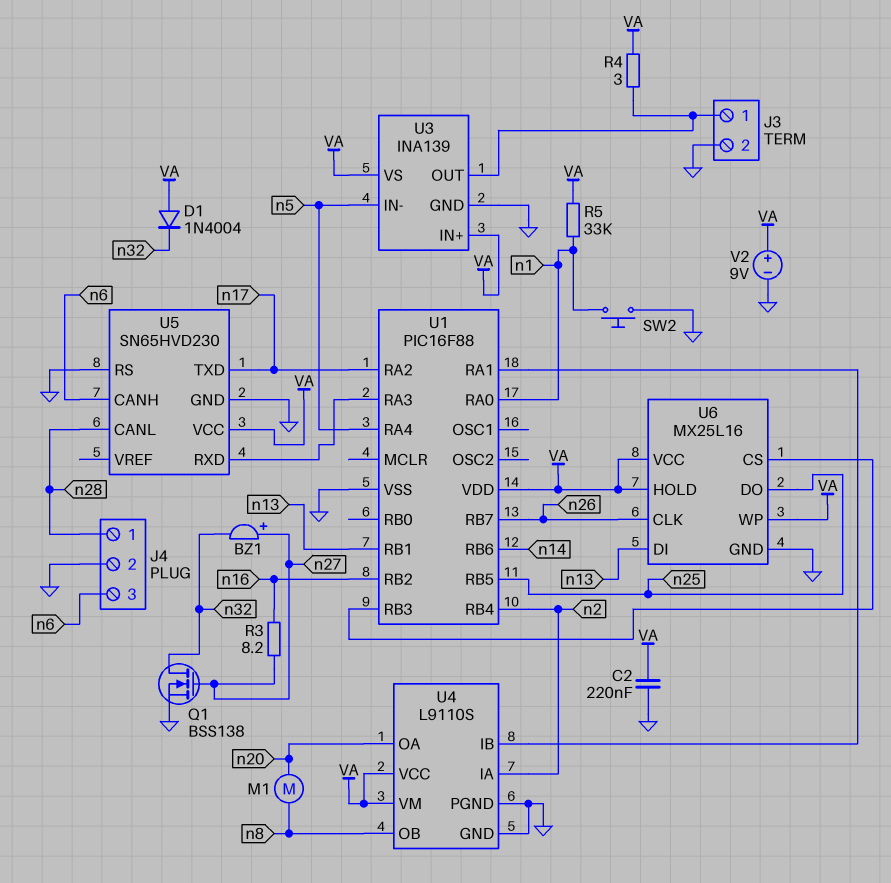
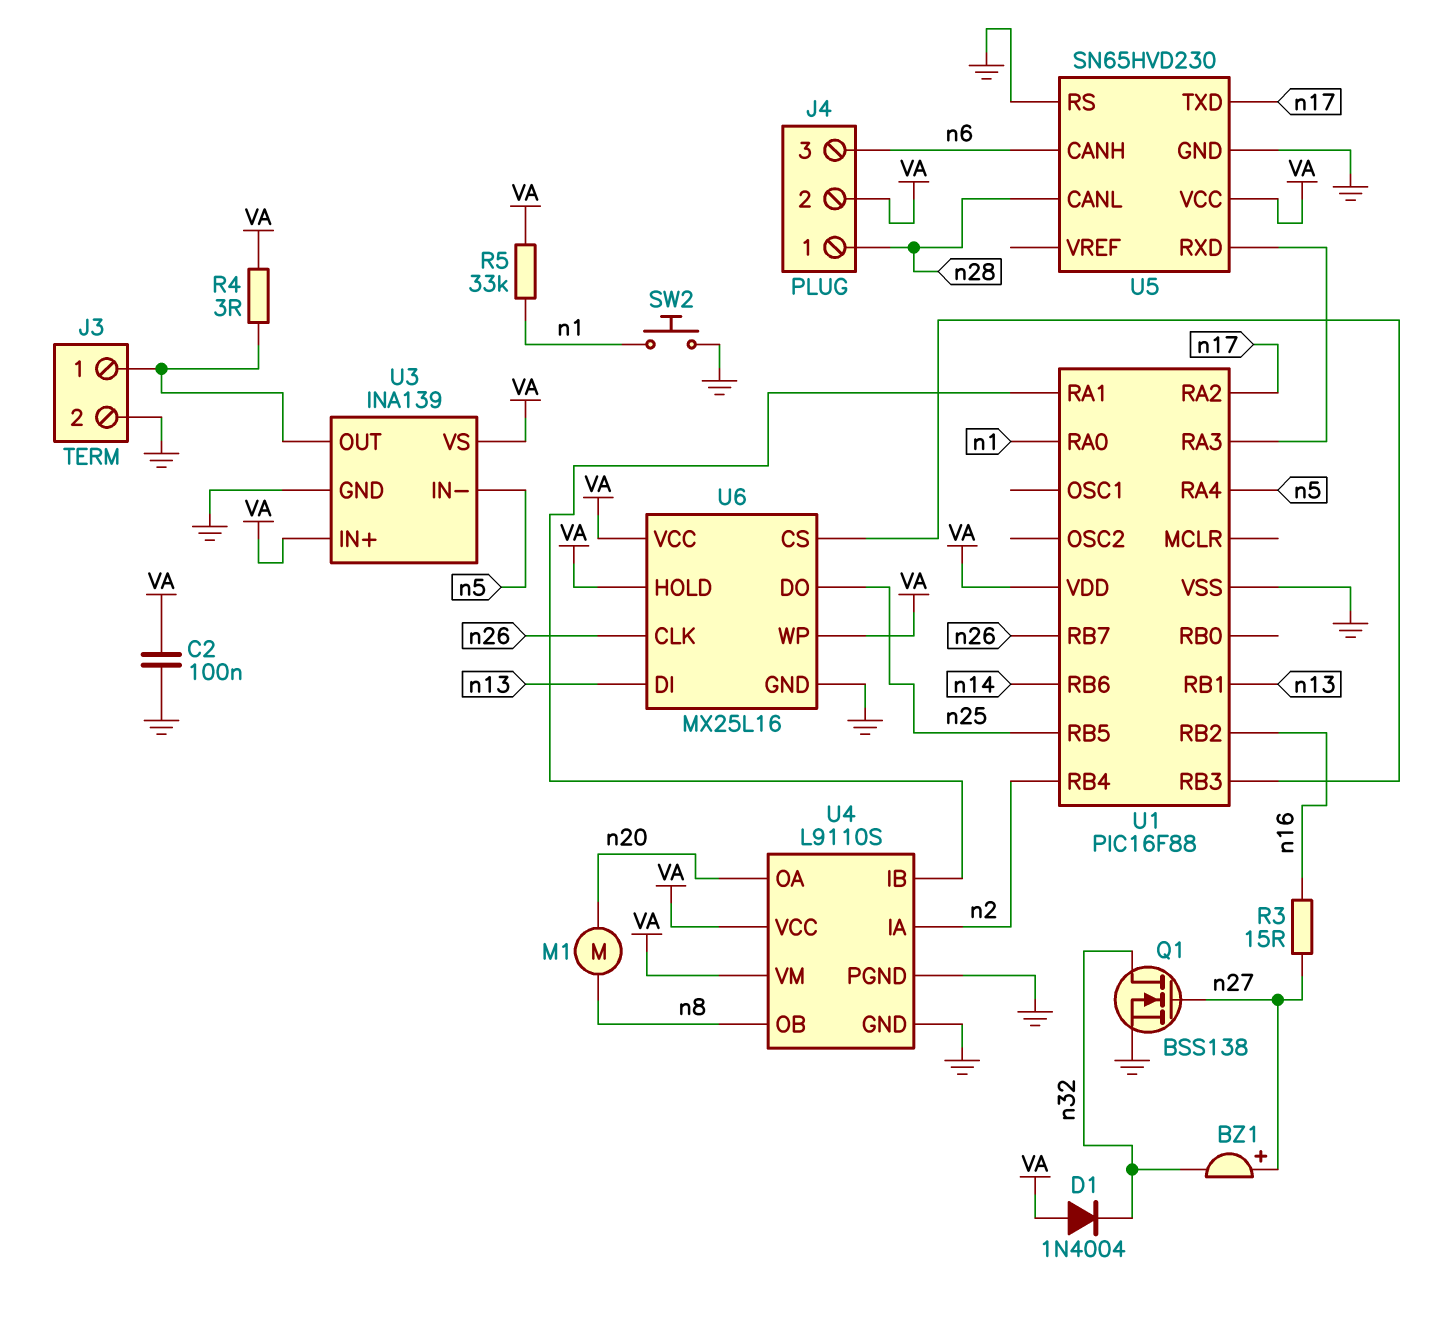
C2: 220nF (GND, VA) -> 100nF (GND, VA)
J4 pin 2: GND -> VA
R3: 8.2 (n16, n27) -> 15 (n16, n27)
V2: 9V (plus VA, minus GND) -> none

